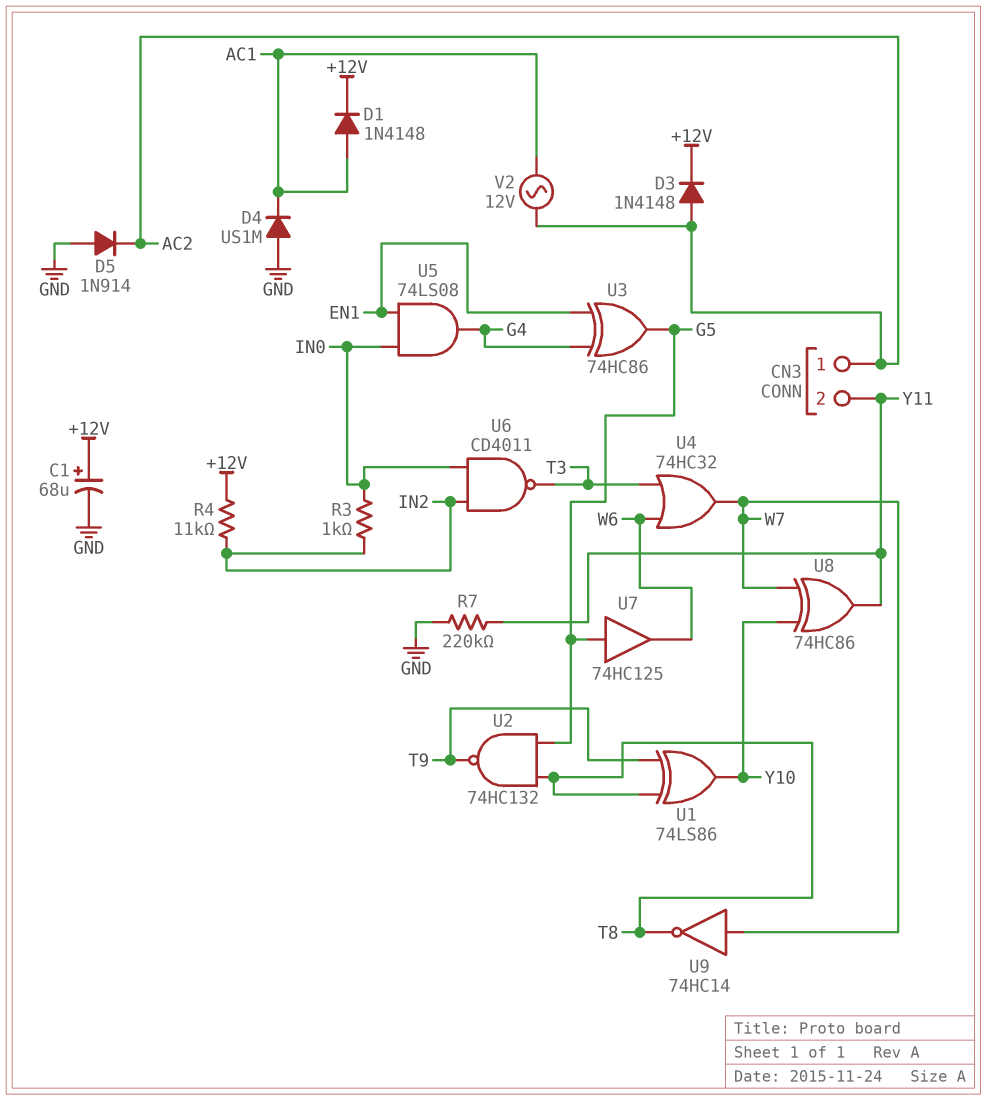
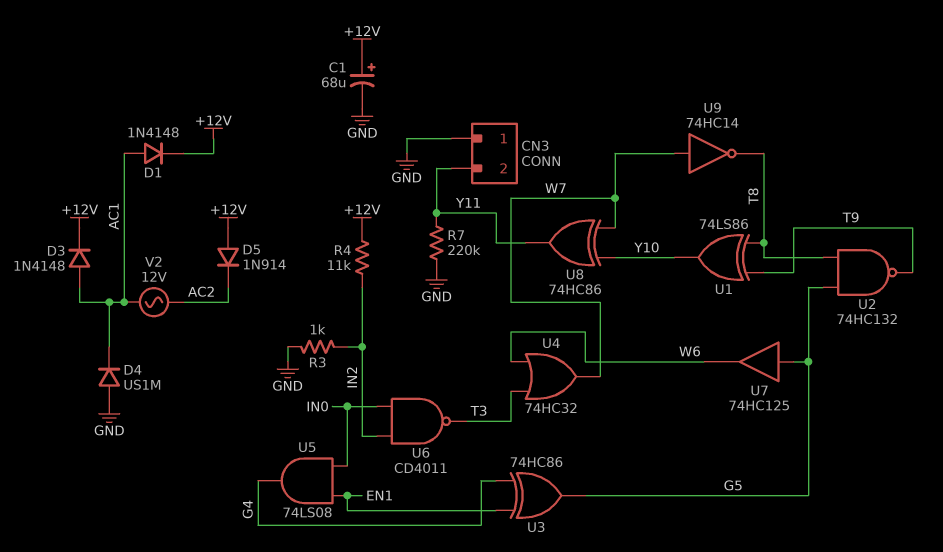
CN3 pin 1: AC2 -> GND
D3: diode 1N4148 (A AC2, K +12V) -> diode 1N4148 (A AC1, K +12V)
D5: diode 1N914 (A GND, K AC2) -> diode 1N914 (A +12V, K AC2)
R3: 1k (IN0, IN2) -> 1k (GND, IN2)

